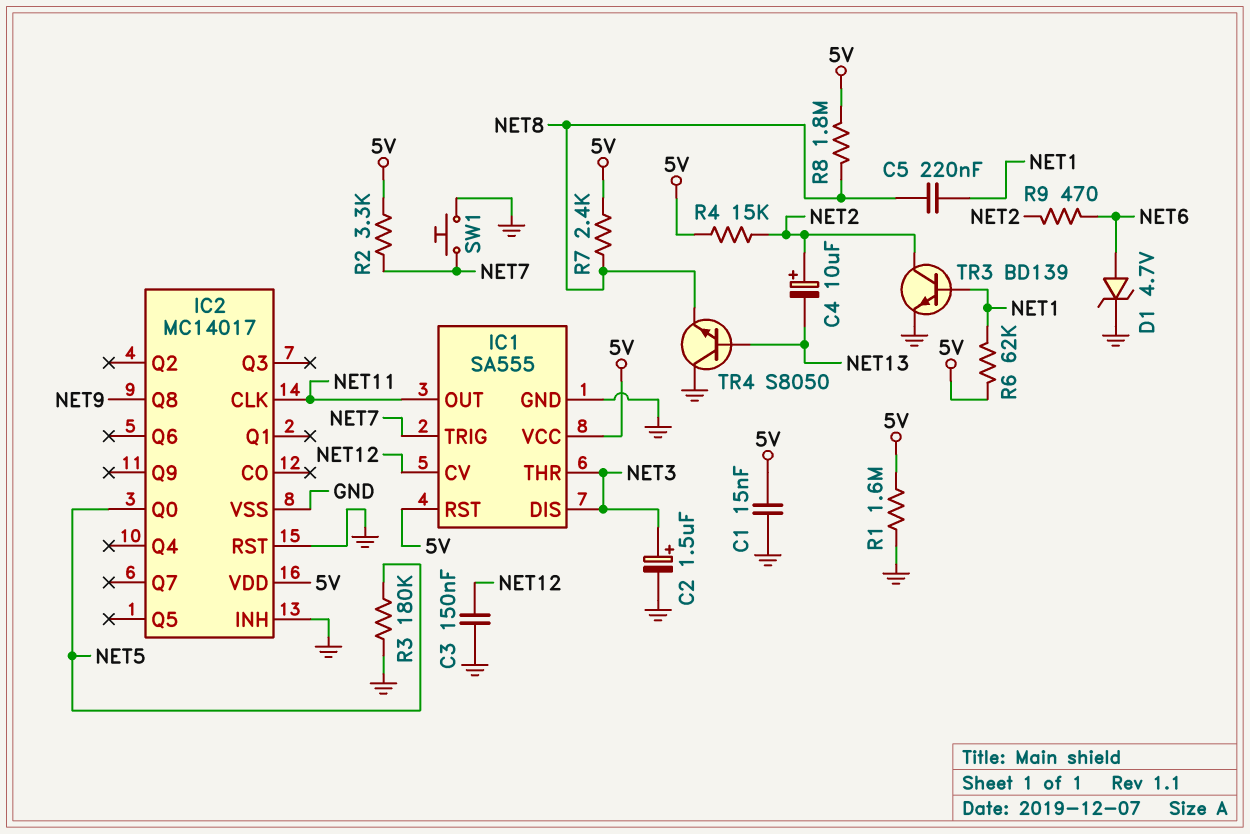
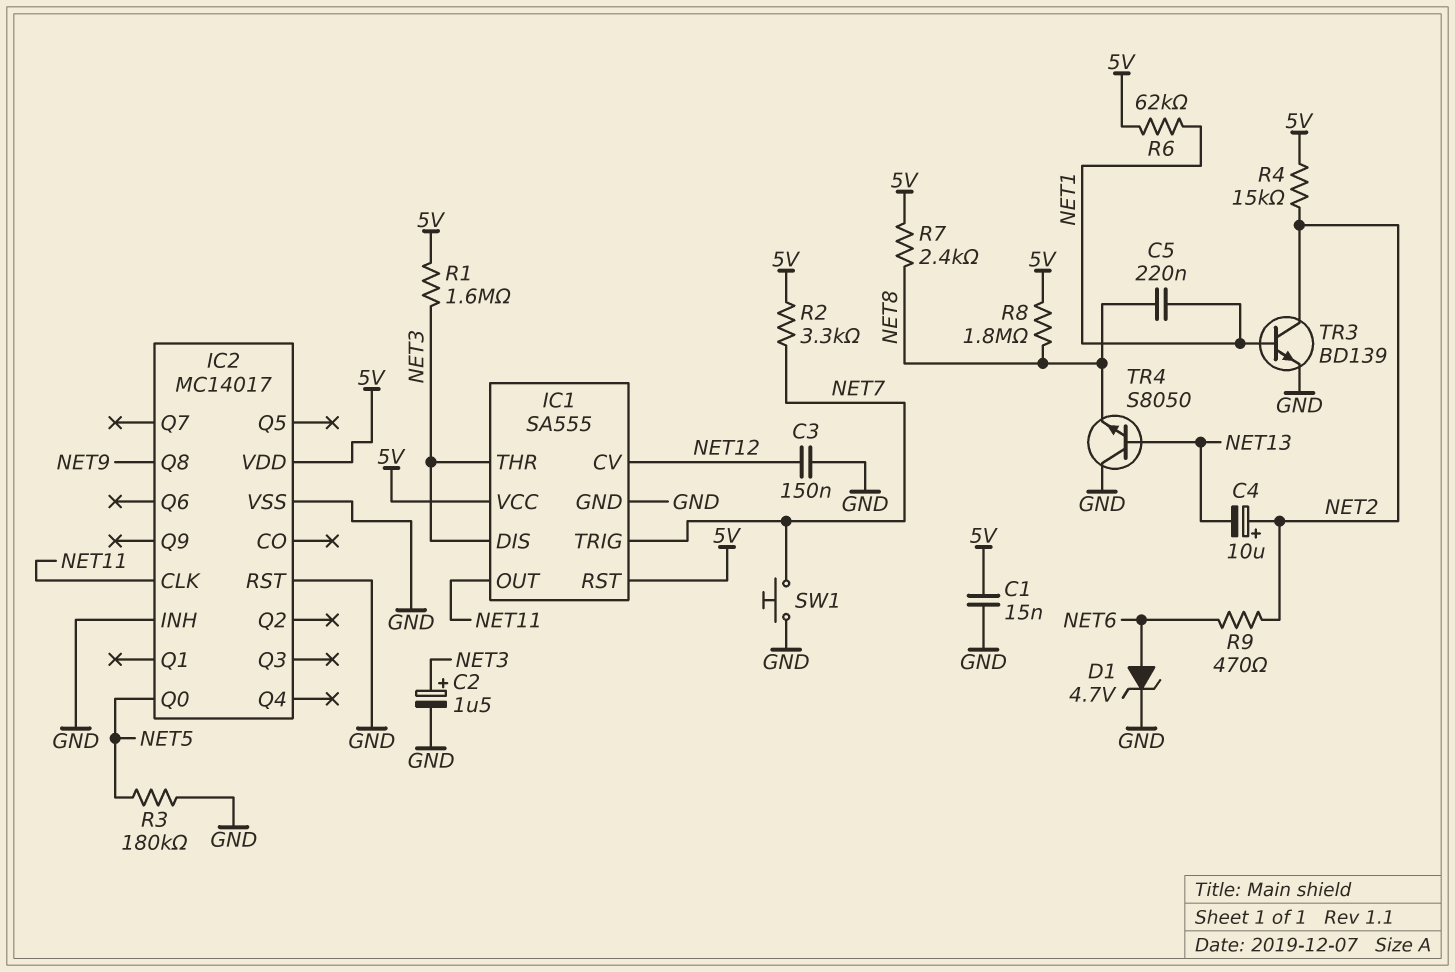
R1: 1.6M (5V, GND) -> 1.6M (5V, NET3)

